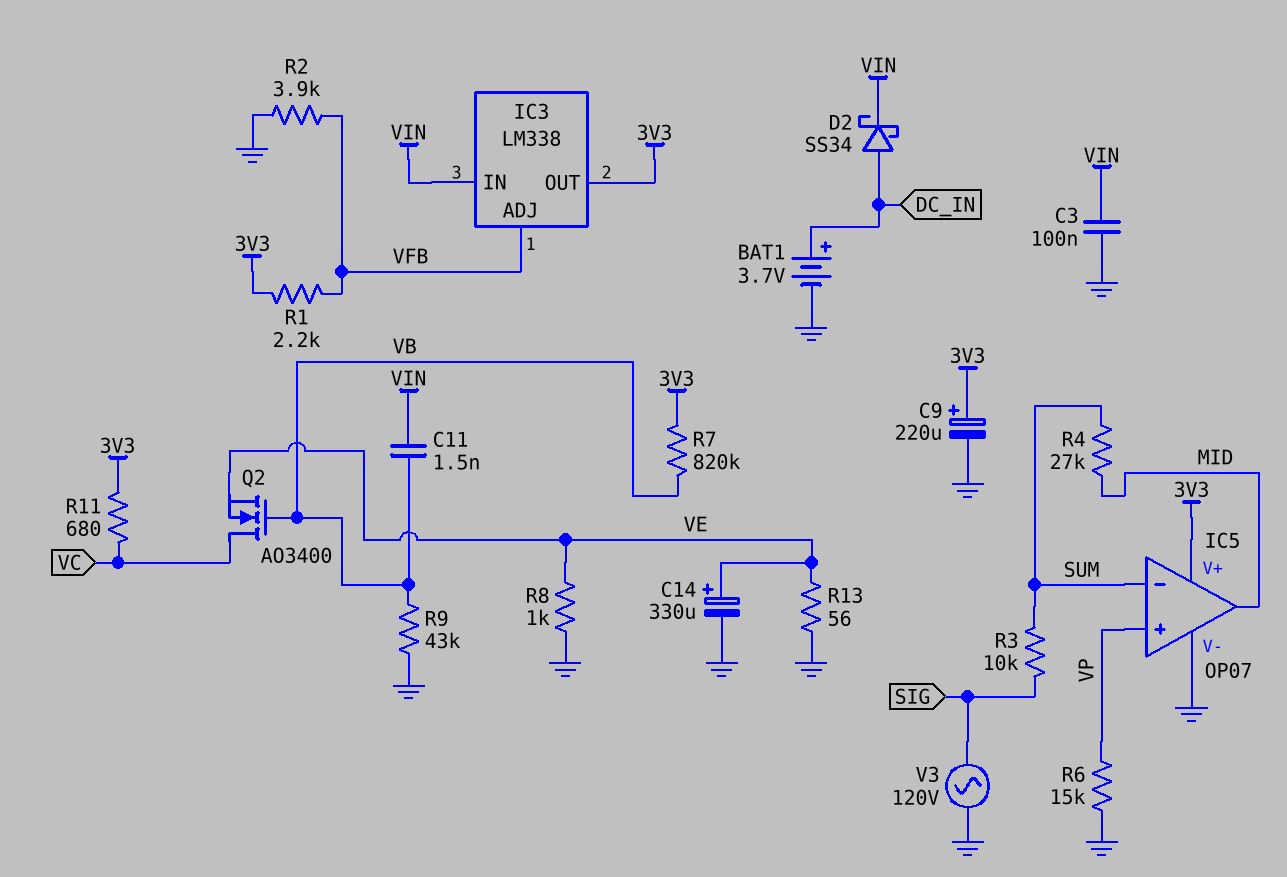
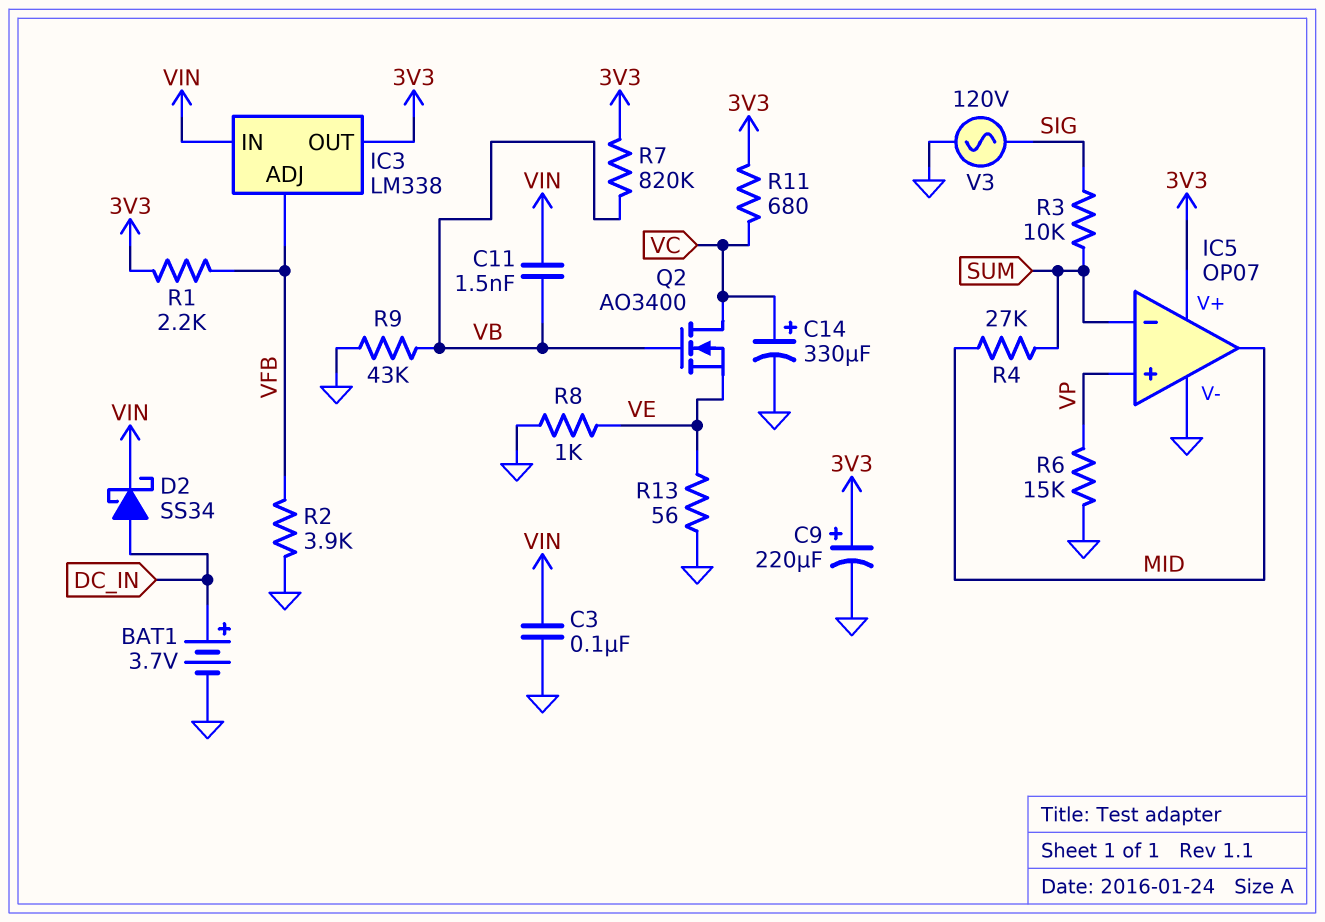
C14: 330uF (plus VE, minus GND) -> 330uF (plus VC, minus GND)

